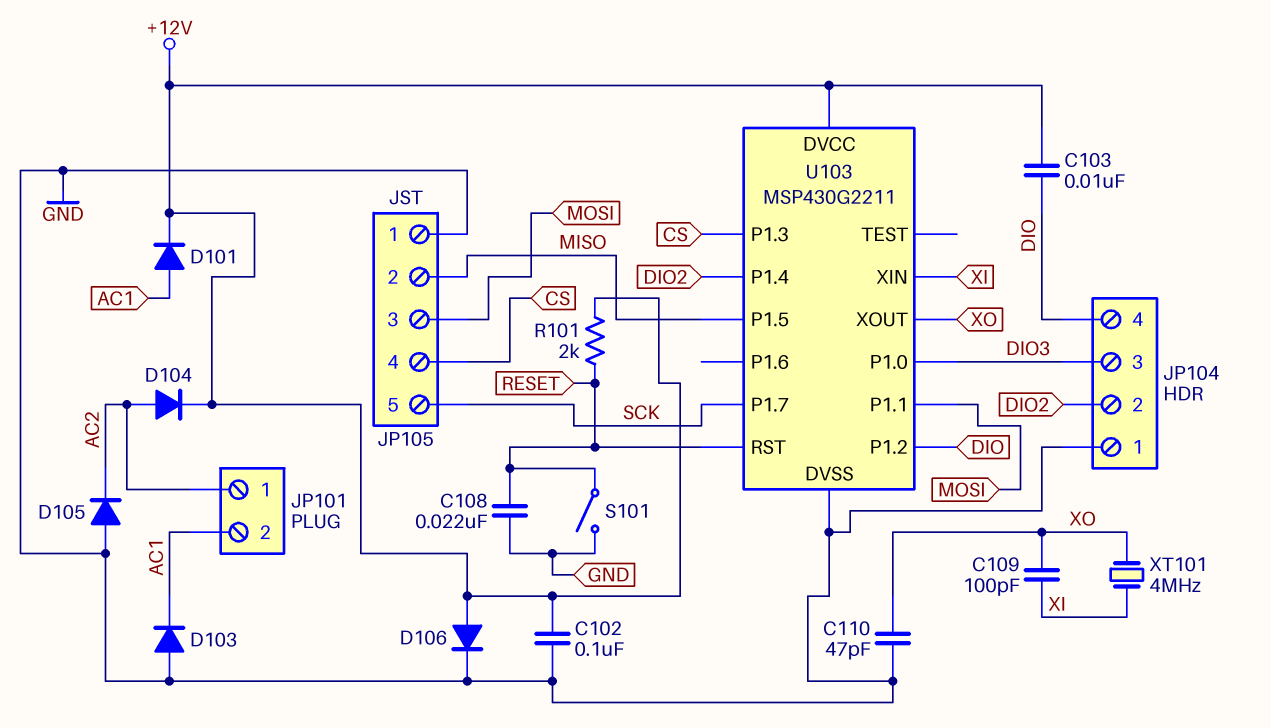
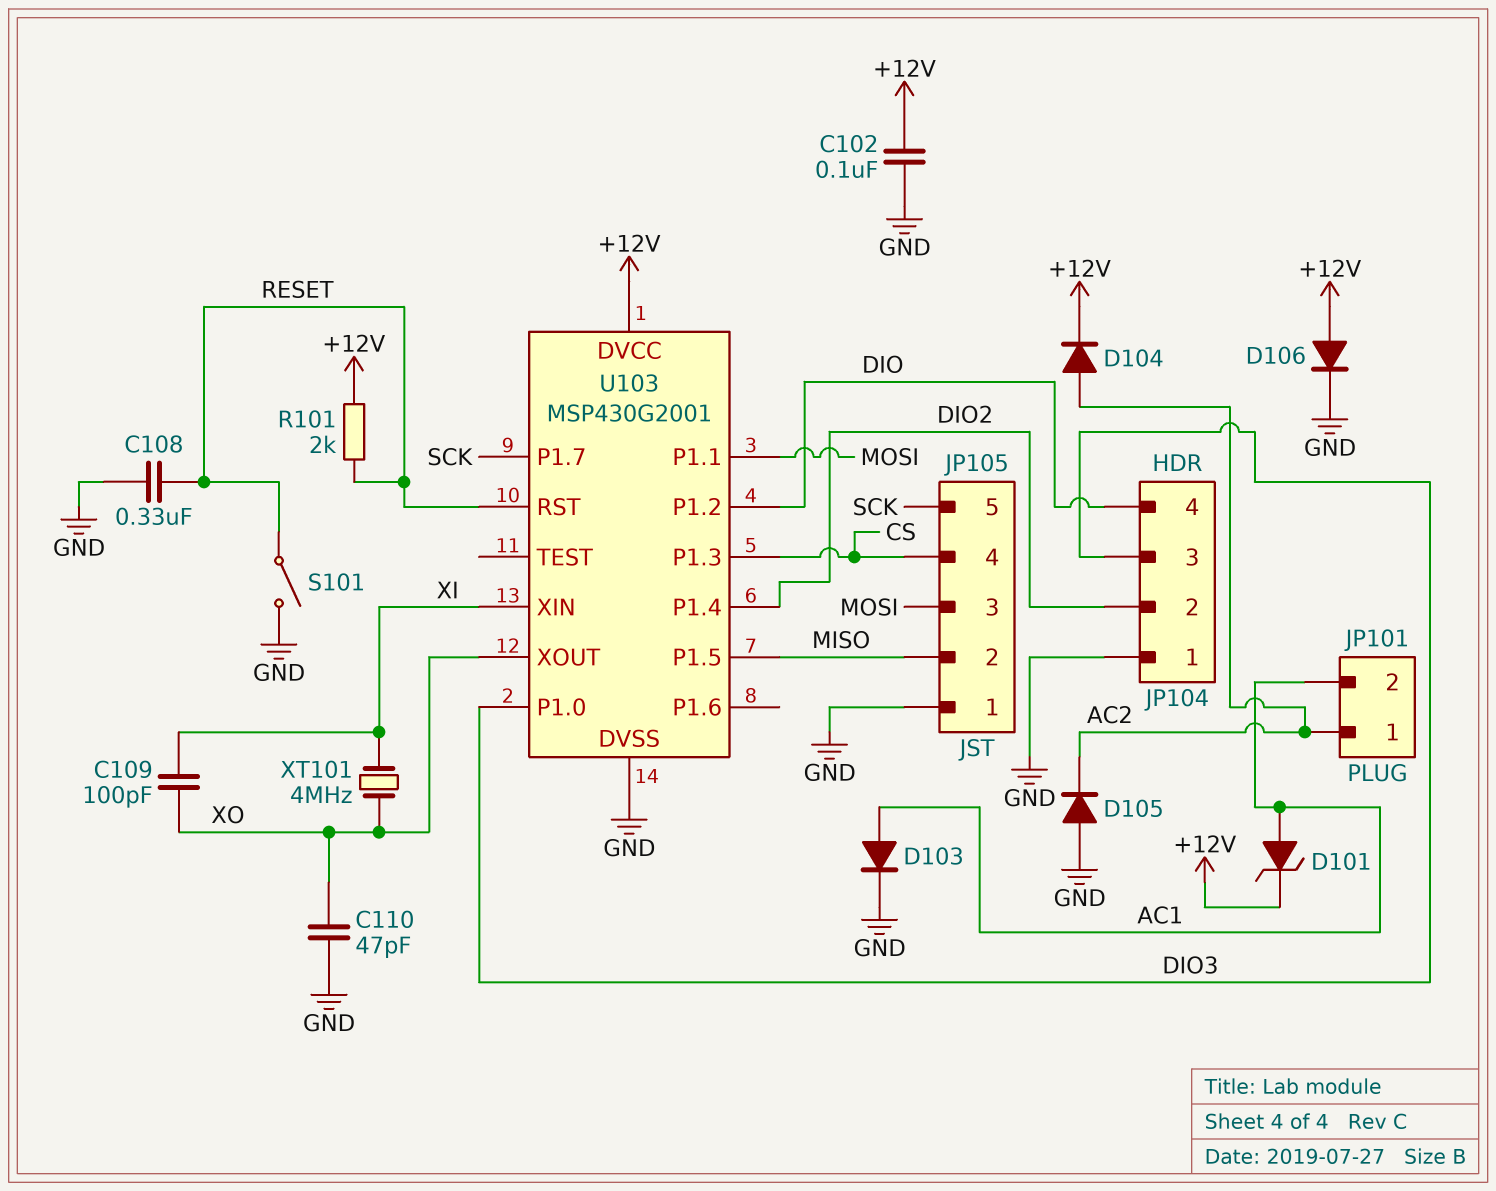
C103: 10nF (+12V, DIO) -> none
C108: 22nF (GND, RESET) -> 330nF (GND, RESET)
D101: diode (A AC1, K +12V) -> zener (A AC1, K +12V)
D103: diode (A GND, K AC1) -> diode (A AC1, K GND)
U103: MSP430G2211 -> MSP430G2001

